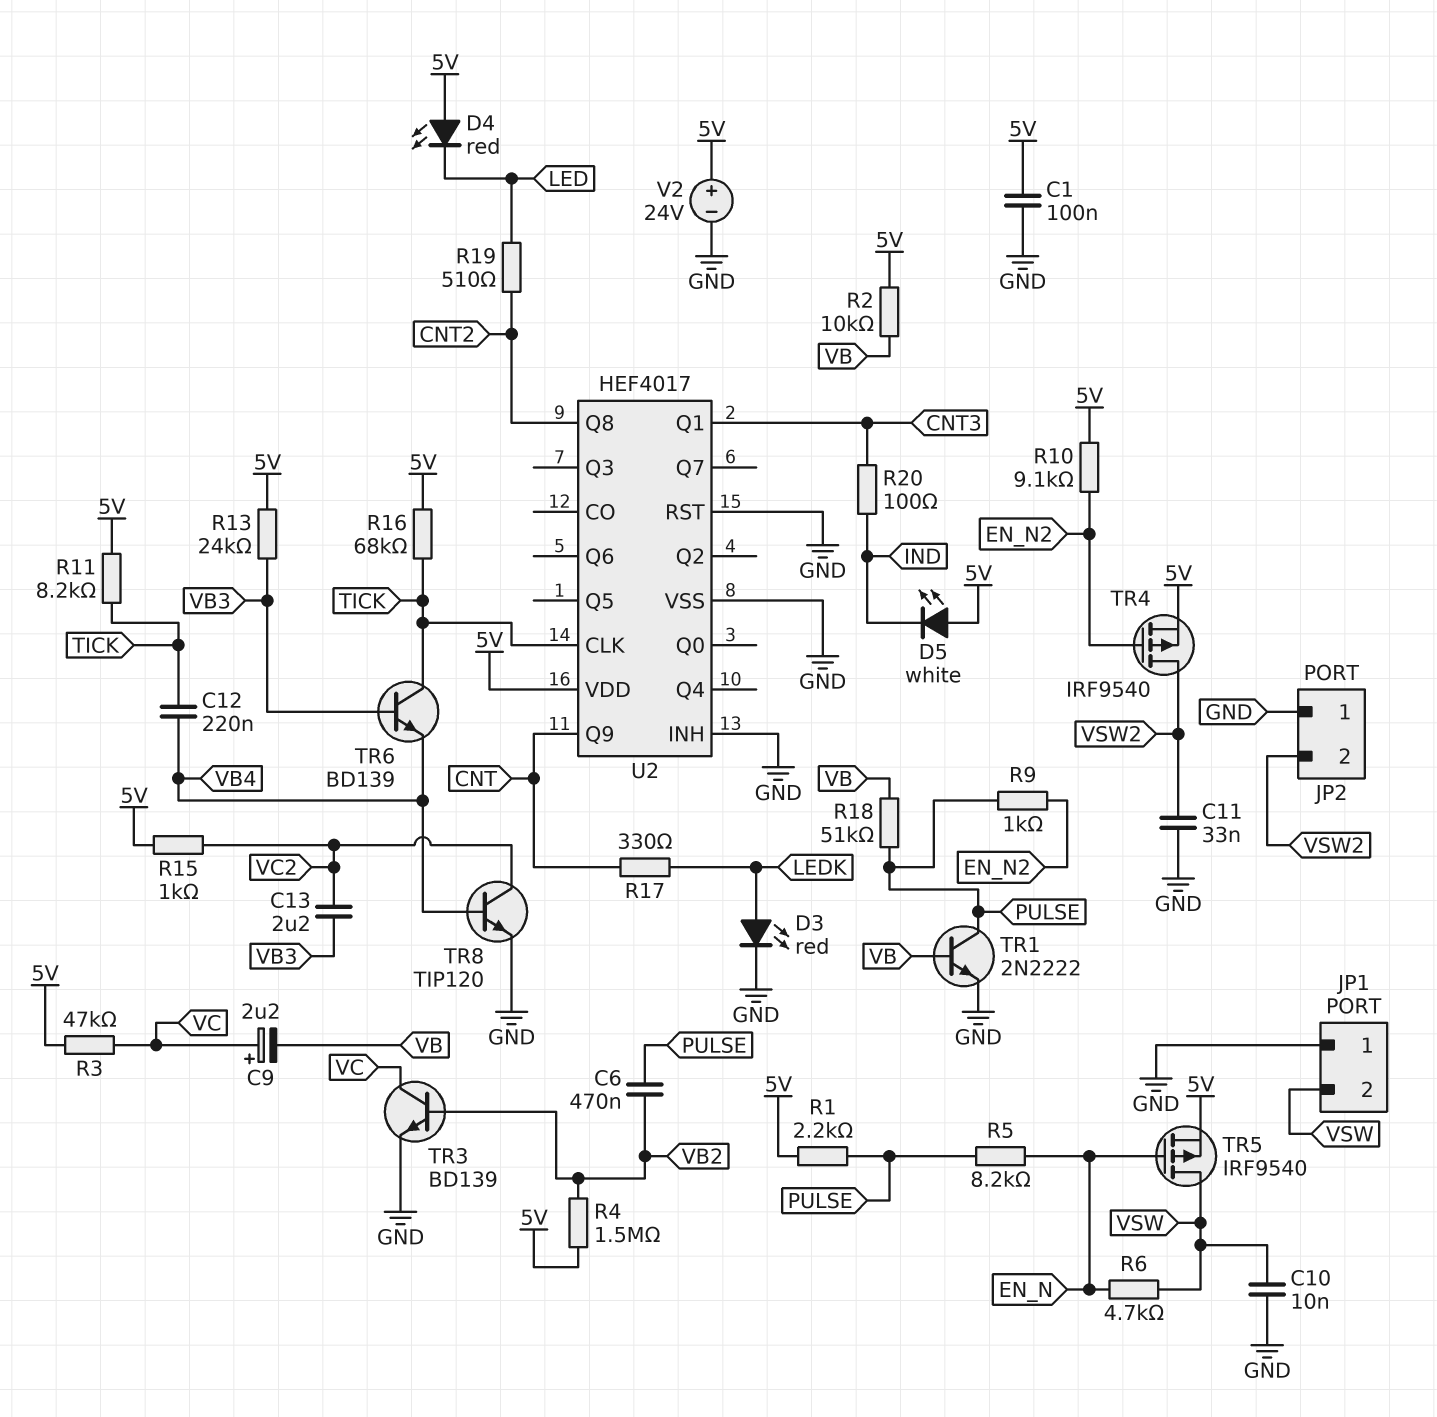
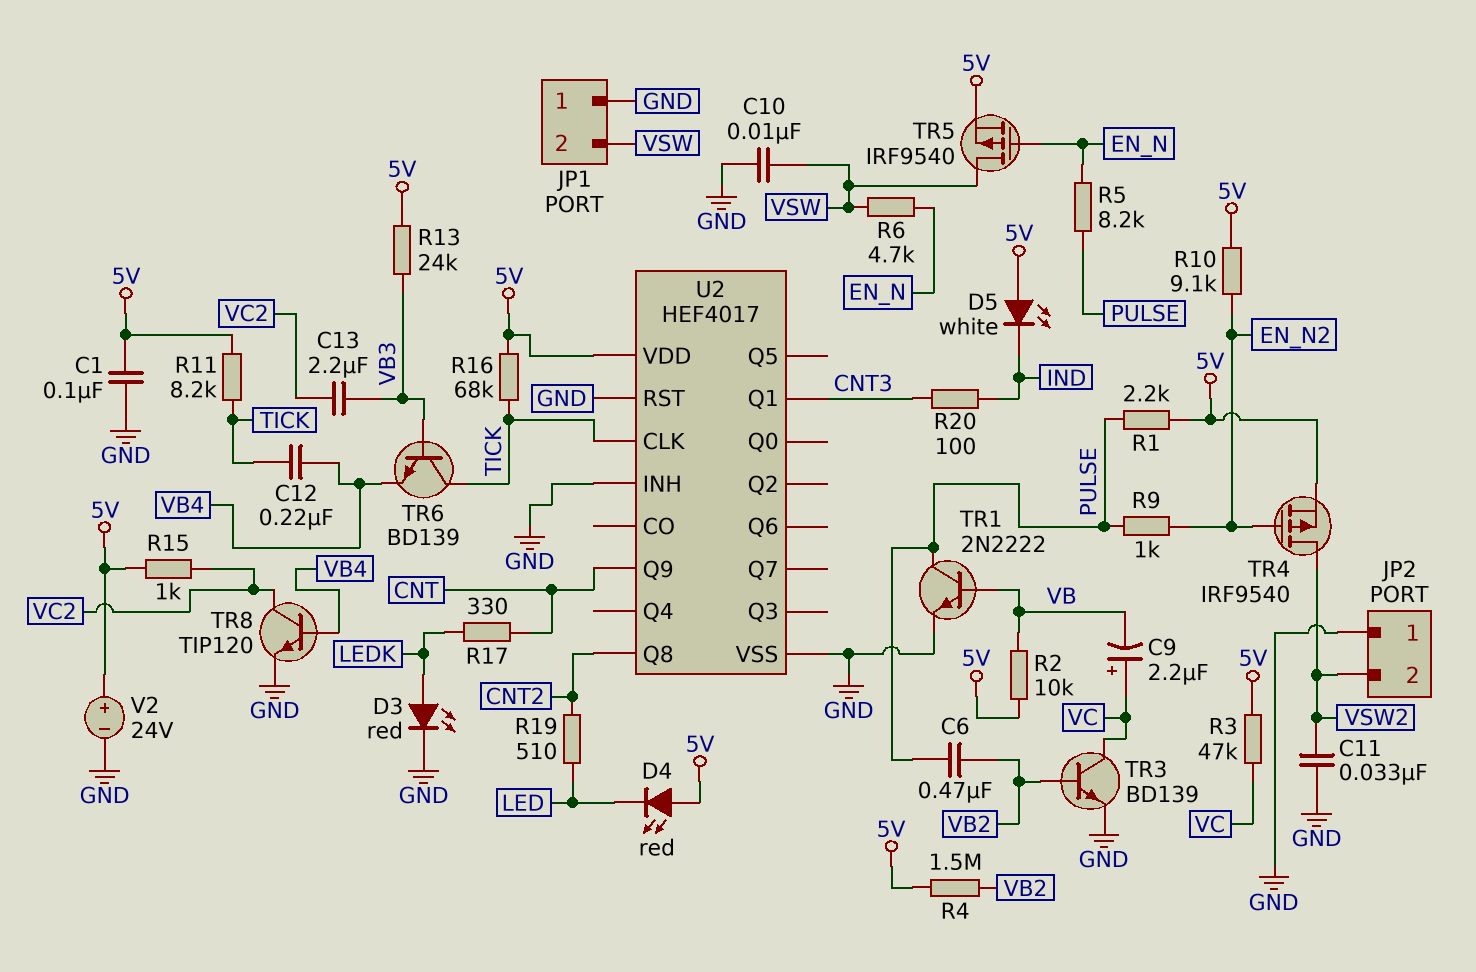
R18: 51k (PULSE, VB) -> none

